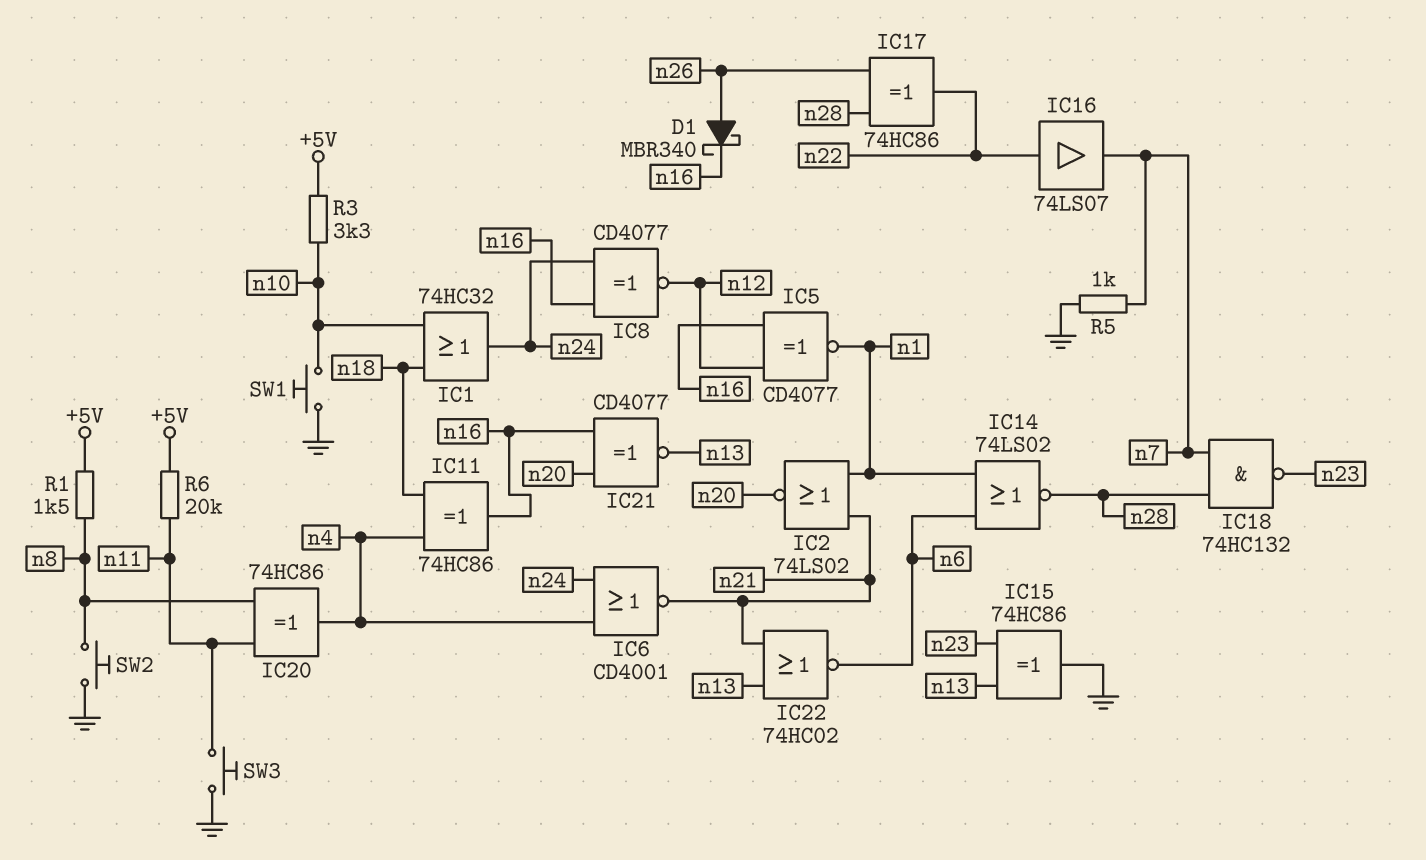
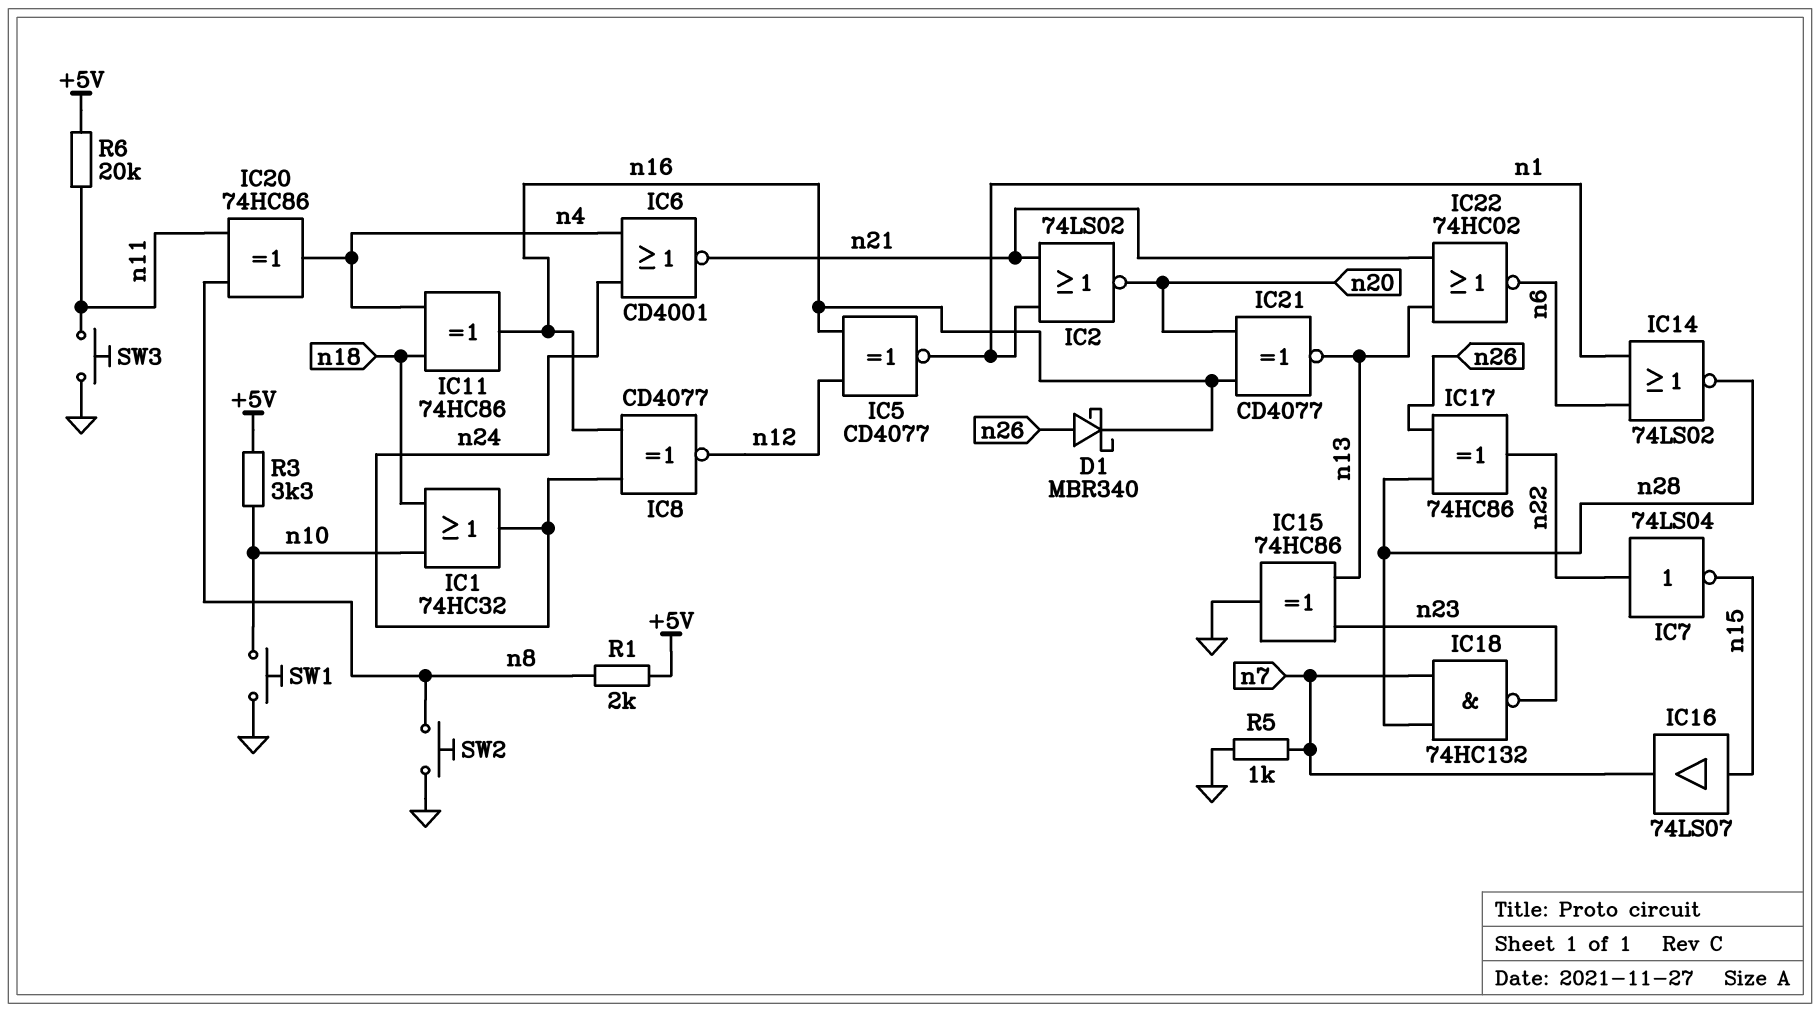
IC7: none -> NOT 74LS04 (in n22, out n15)
IC16: buffer 74LS07 (in n22, out n7) -> buffer 74LS07 (in n15, out n7)
R1: 1.5k (+5V, n8) -> 2k (+5V, n8)

